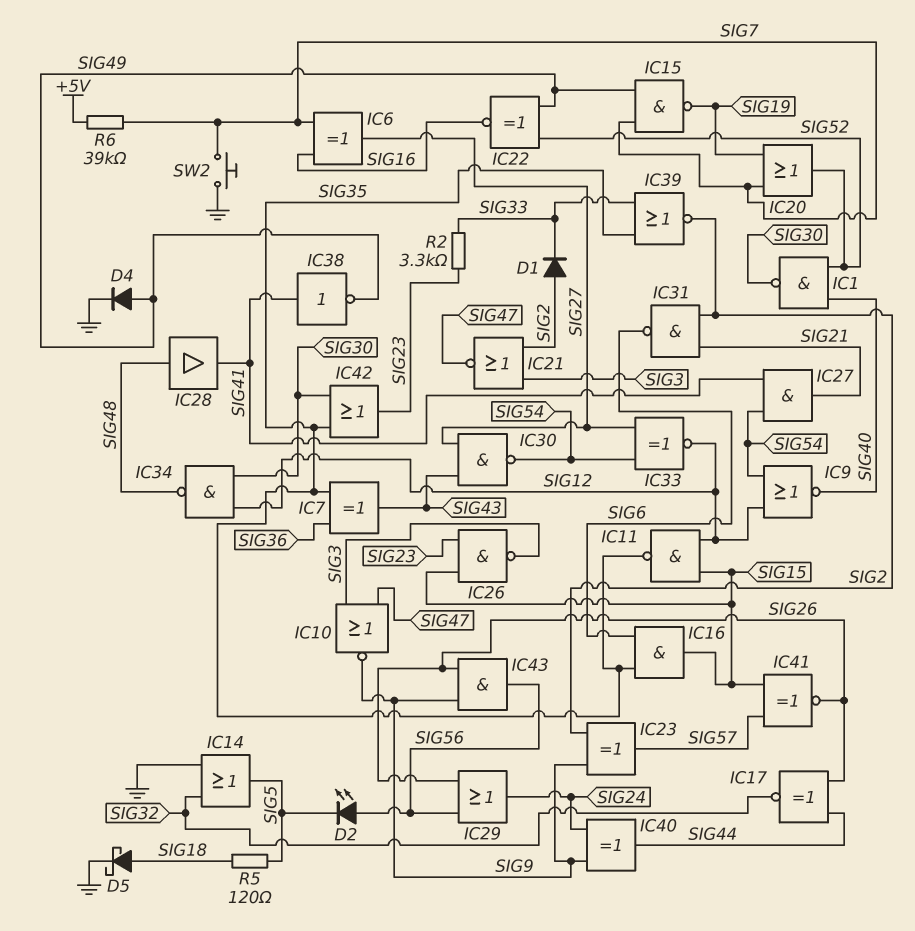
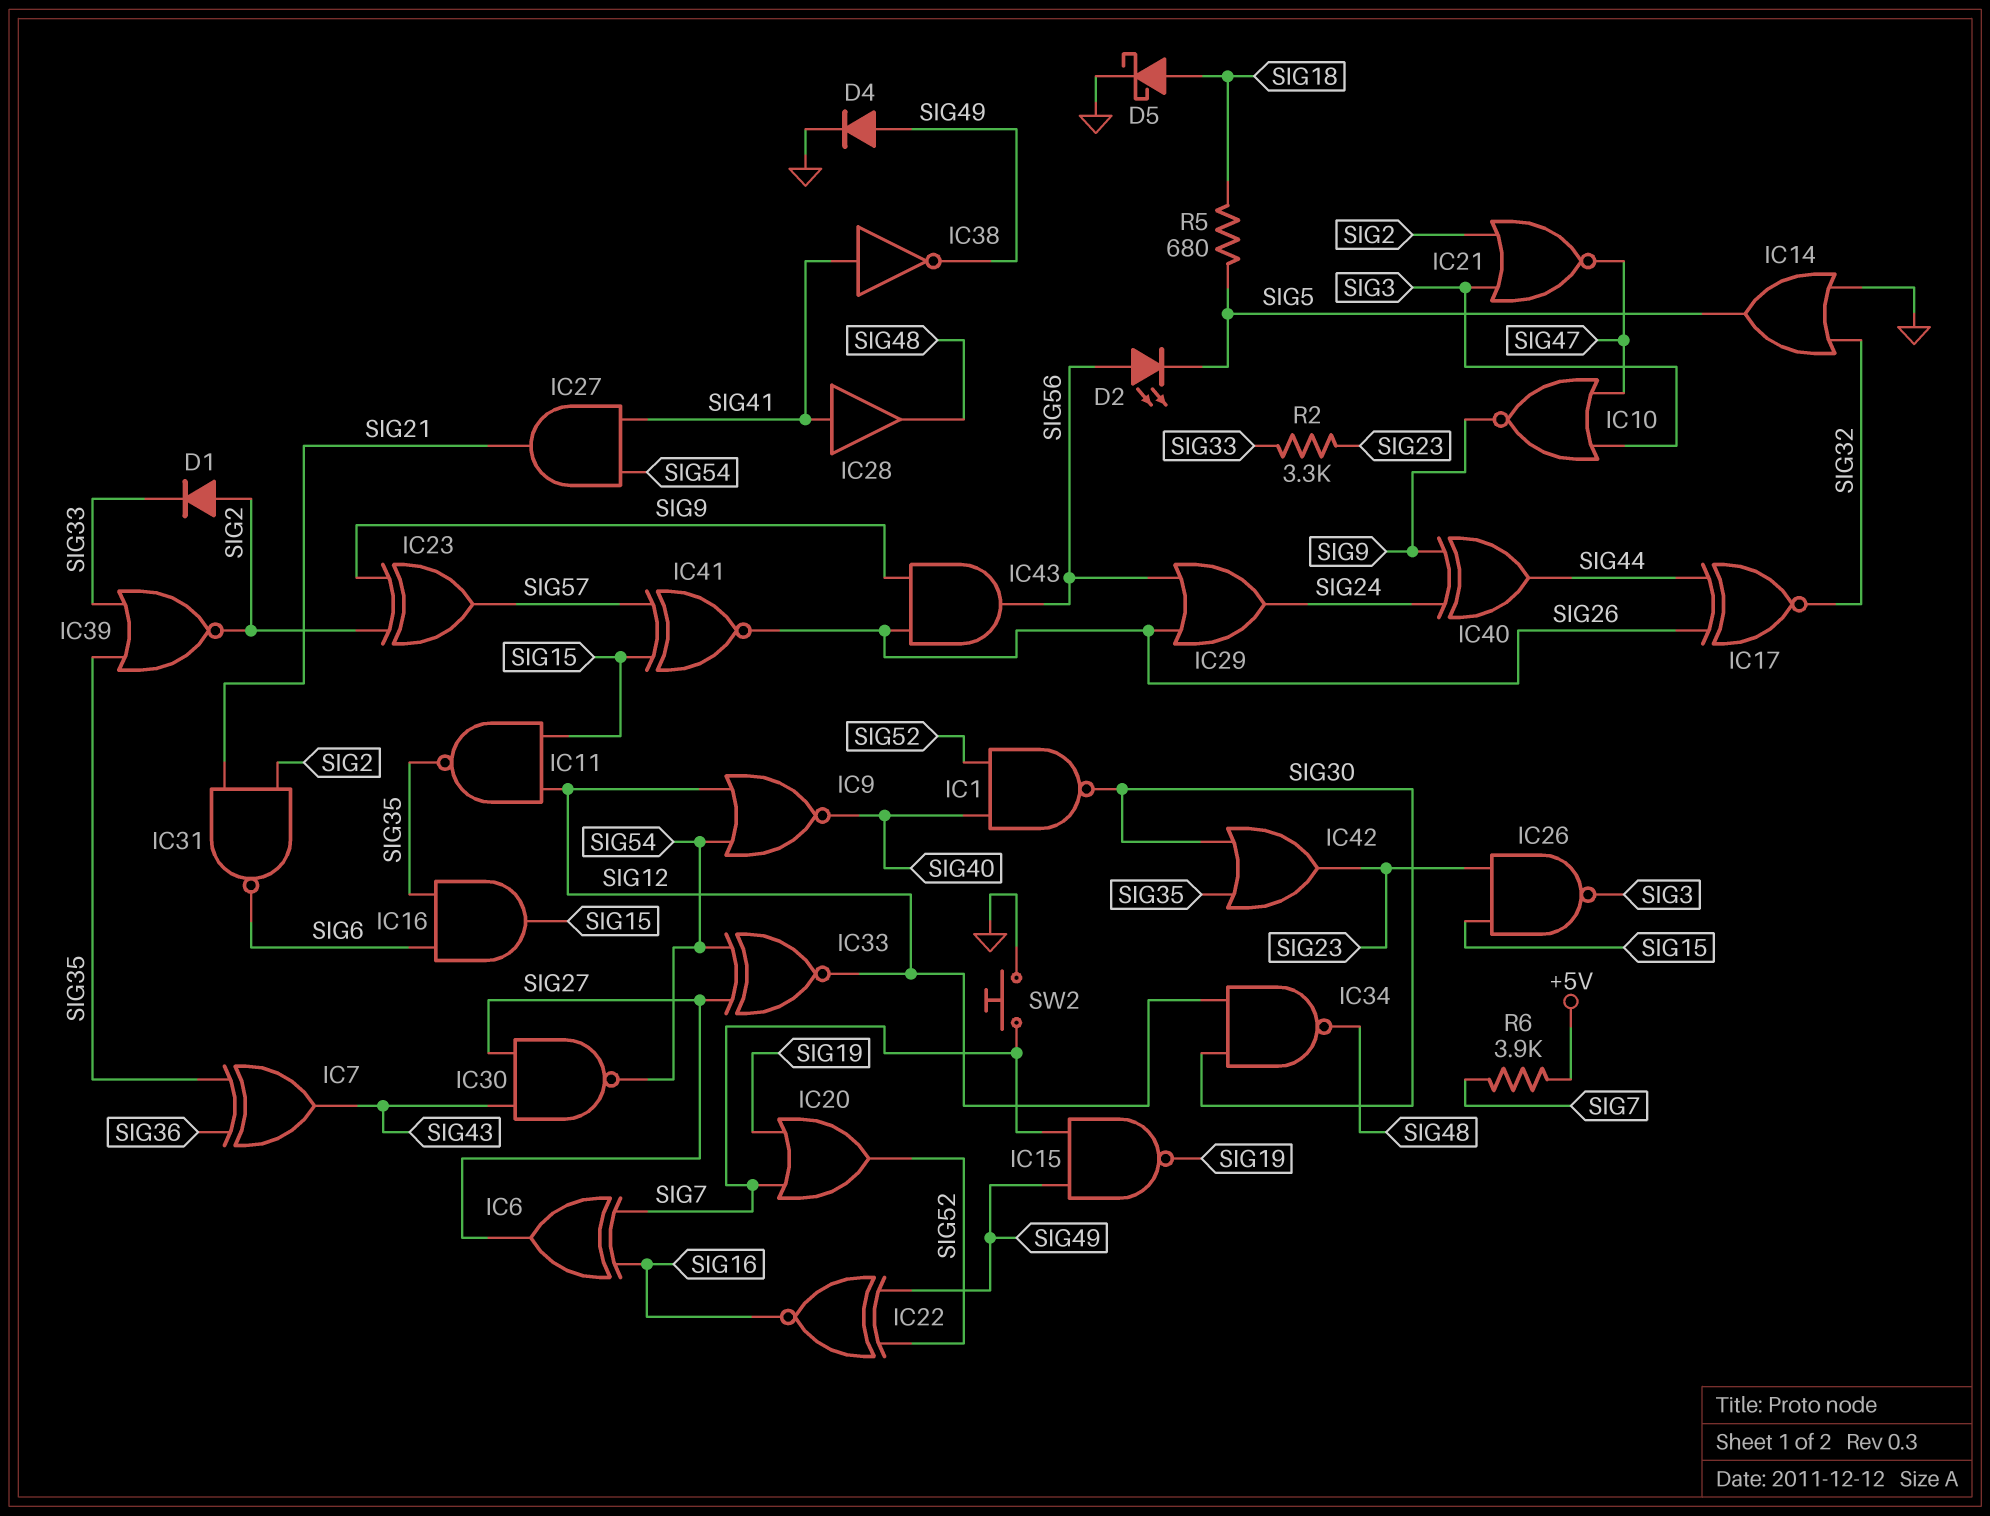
IC28: buffer (in SIG48, out SIG41) -> buffer (in SIG41, out SIG48)
R5: 120 (SIG5, SIG18) -> 680 (SIG5, SIG18)
R6: 39k (+5V, SIG7) -> 3.9k (+5V, SIG7)

